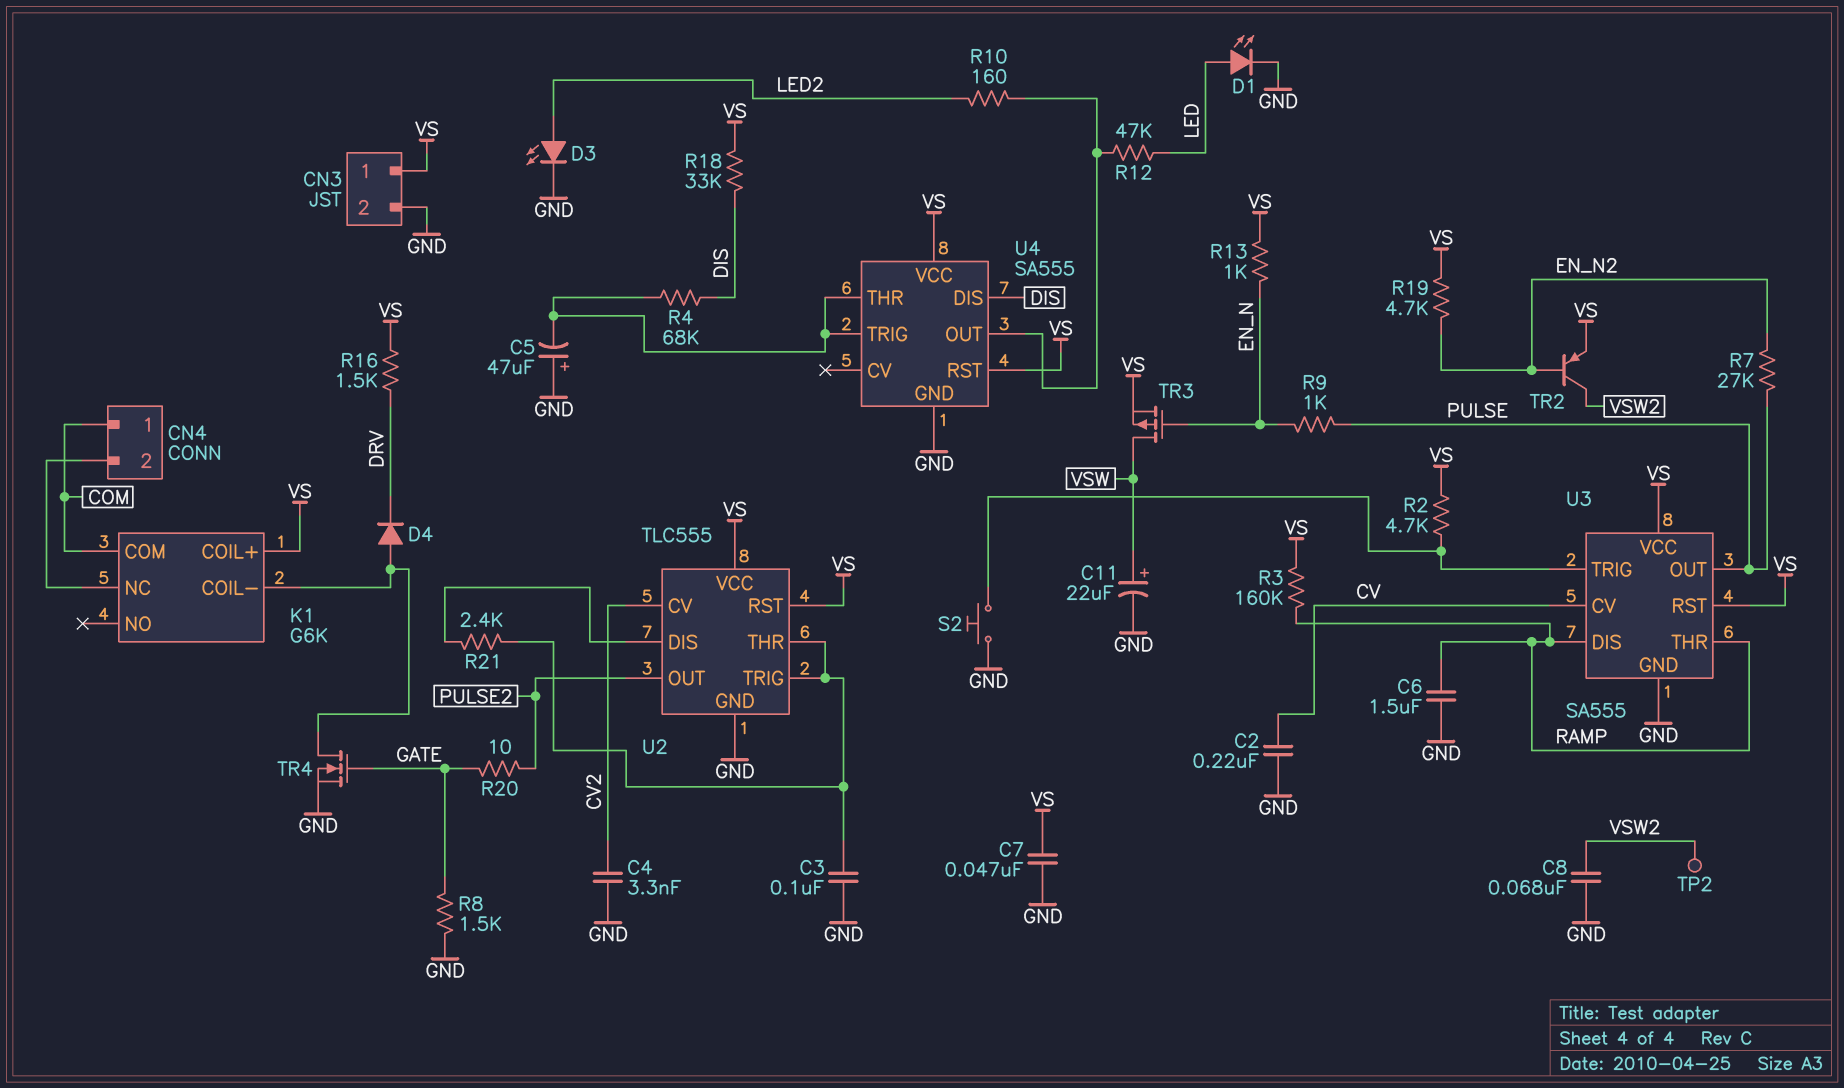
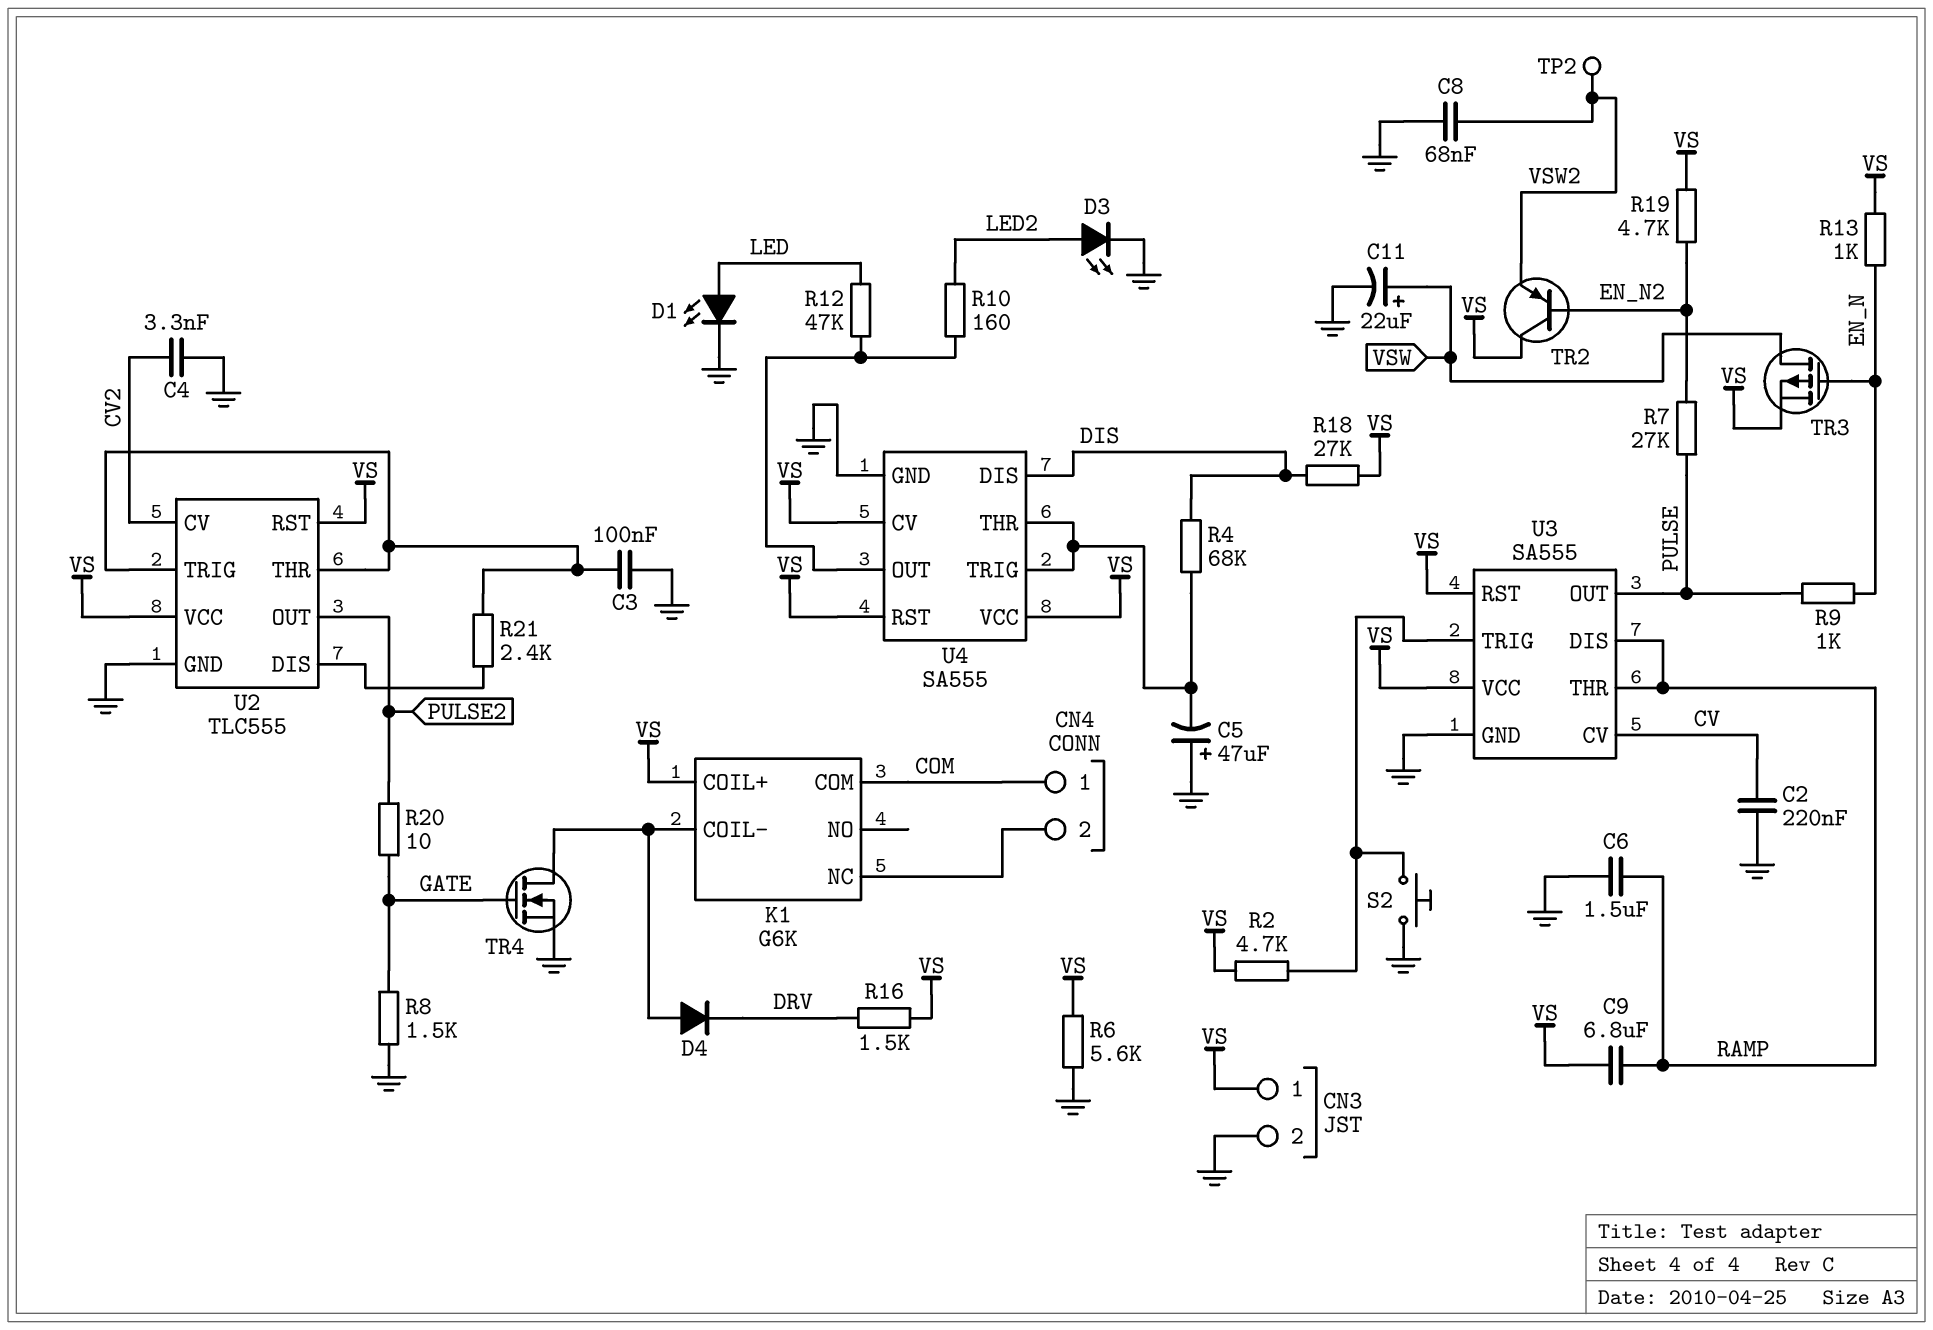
C7: 47nF (GND, VS) -> none
C9: none -> 6.8uF (RAMP, VS)
R3: 160k (RAMP, VS) -> none
R6: none -> 5.6k (GND, VS)
R18: 33k (DIS, VS) -> 27k (DIS, VS)
TR2: PNP (B EN_N2, C VSW2, E VS) -> PNP (B EN_N2, C VS, E VSW2)
U4 pin CV: none -> VS

